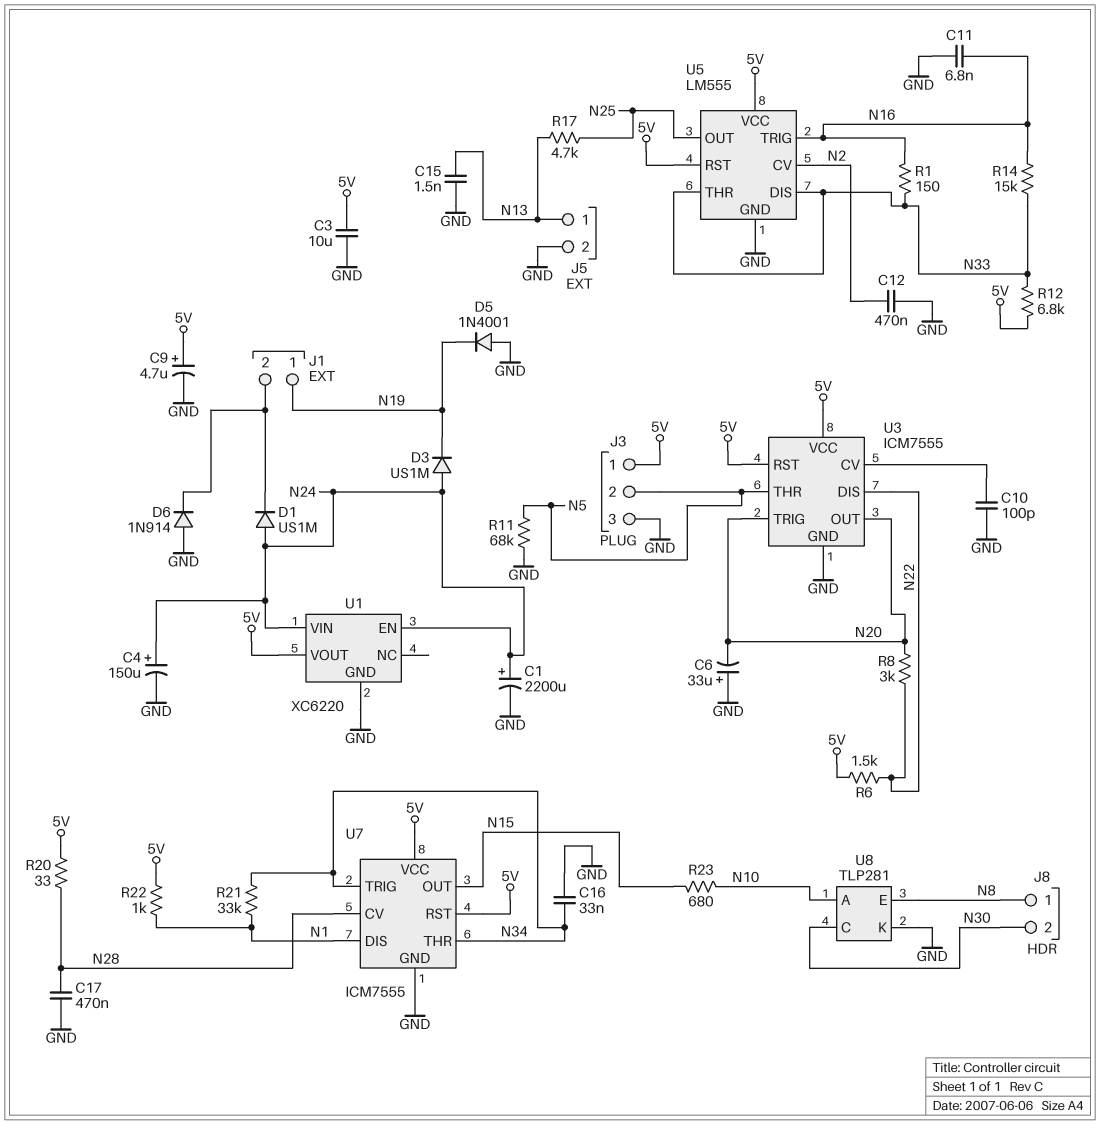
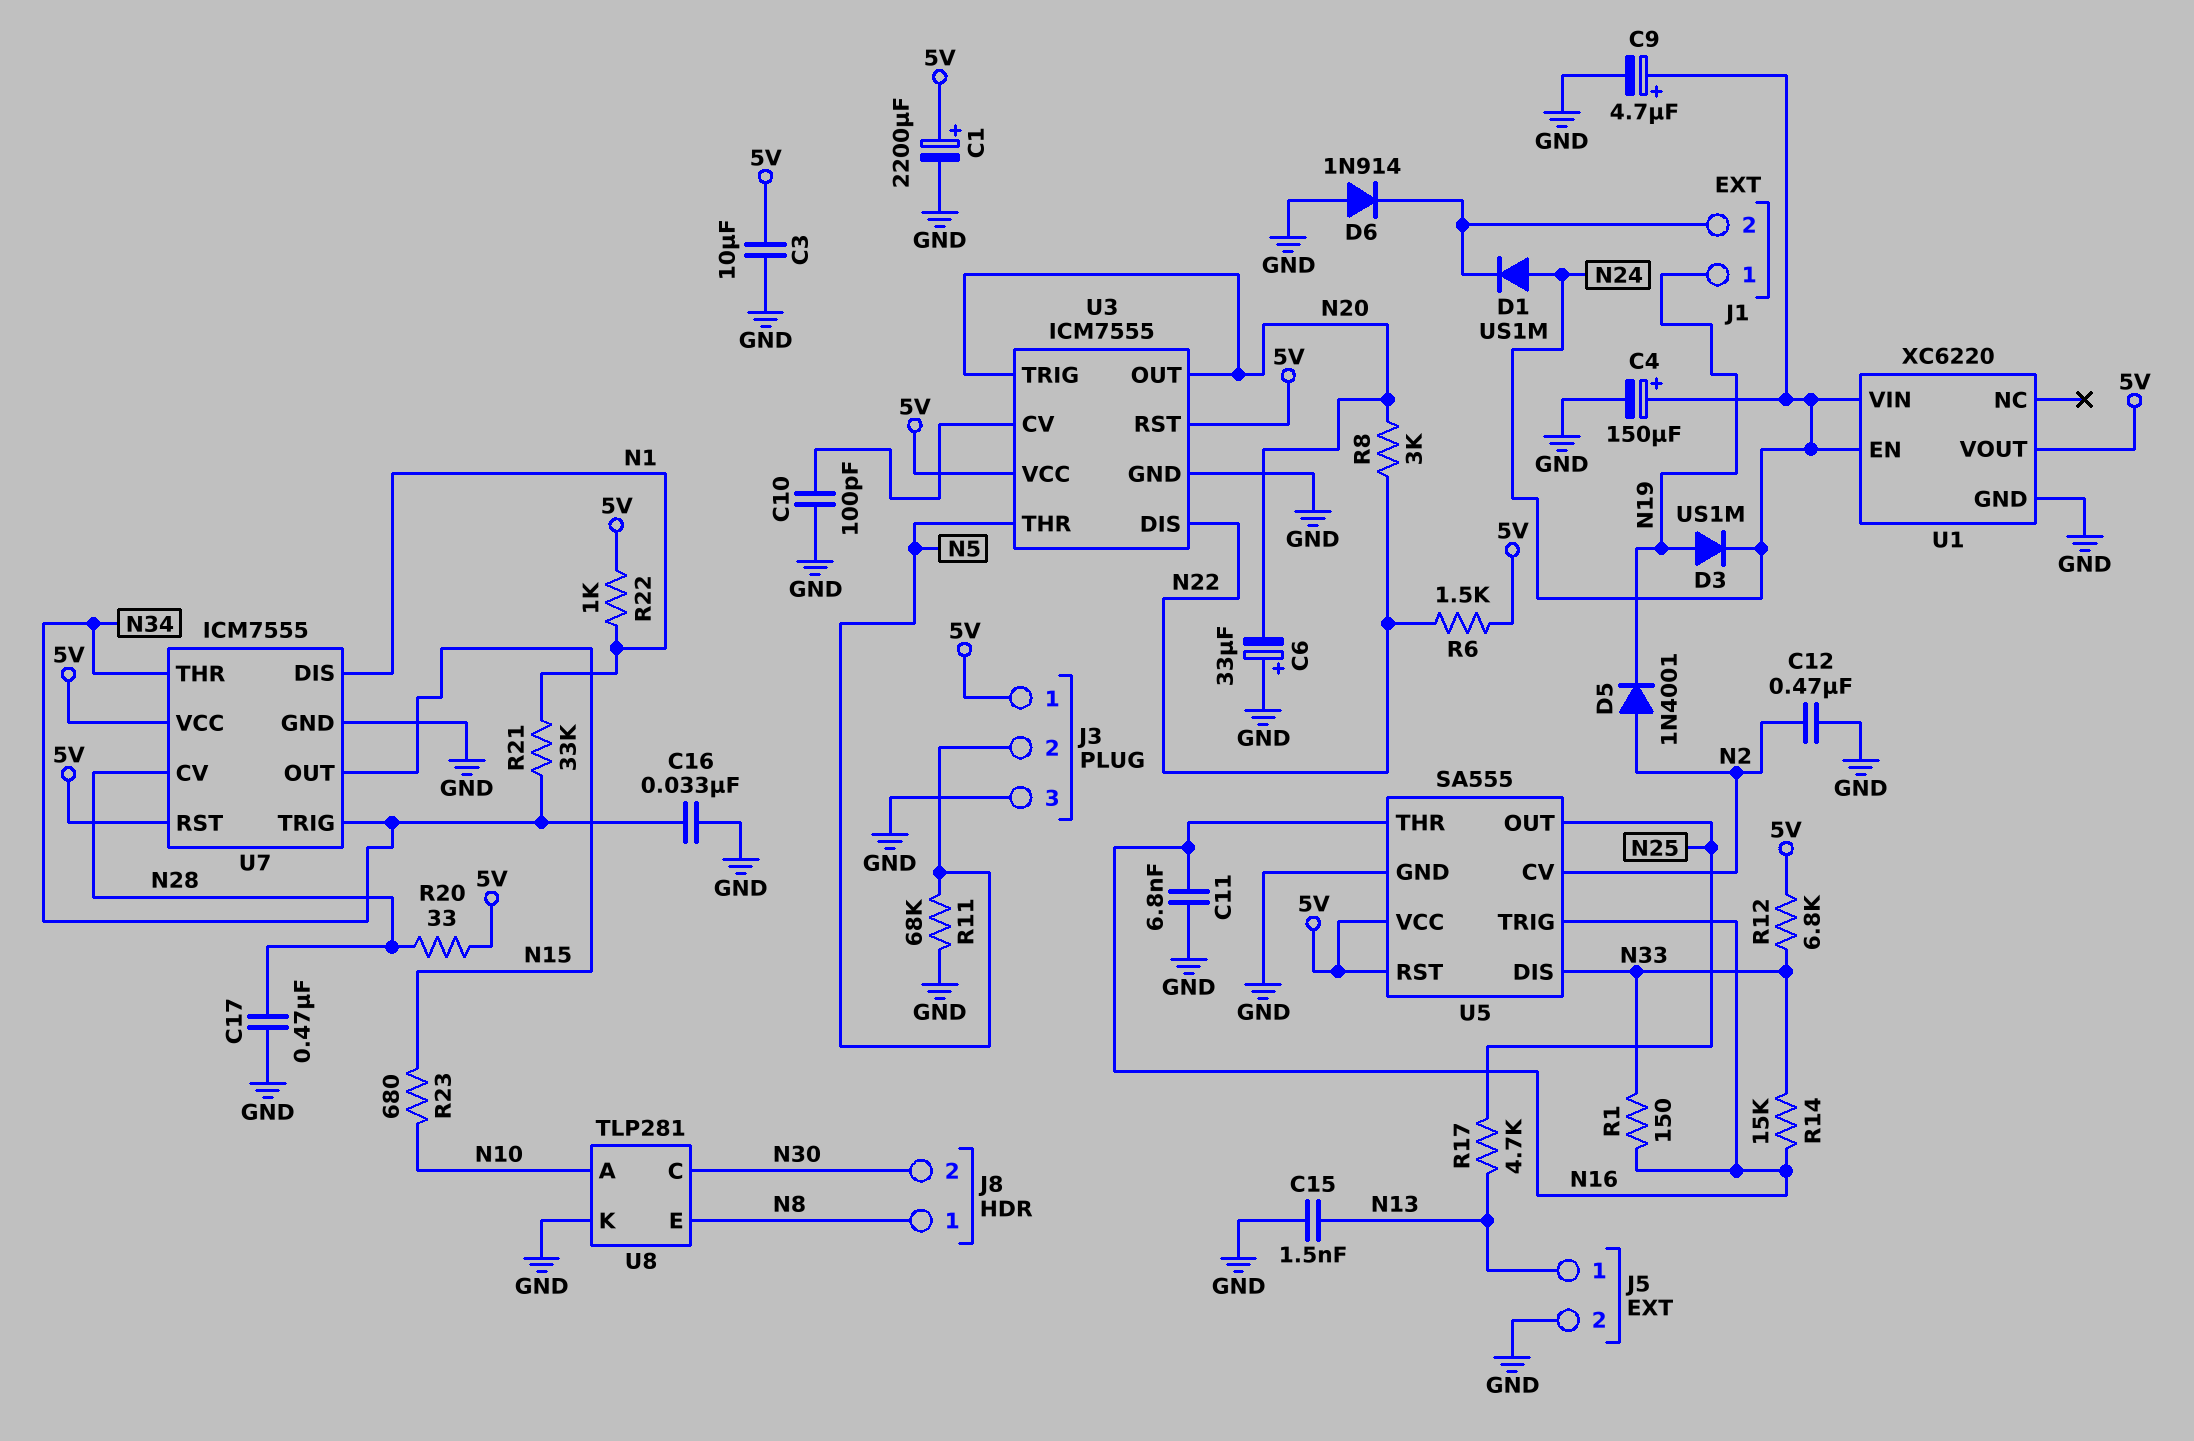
C1: 2200uF (plus N24, minus GND) -> 2200uF (plus 5V, minus GND)
C9: 4.7uF (plus 5V, minus GND) -> 4.7uF (plus N24, minus GND)
D3: diode US1M (A N24, K N19) -> diode US1M (A N19, K N24)
D5: diode 1N4001 (A GND, K N19) -> diode 1N4001 (A N2, K N19)
U5: LM555 -> SA555
U5 pin THR: N33 -> N16

